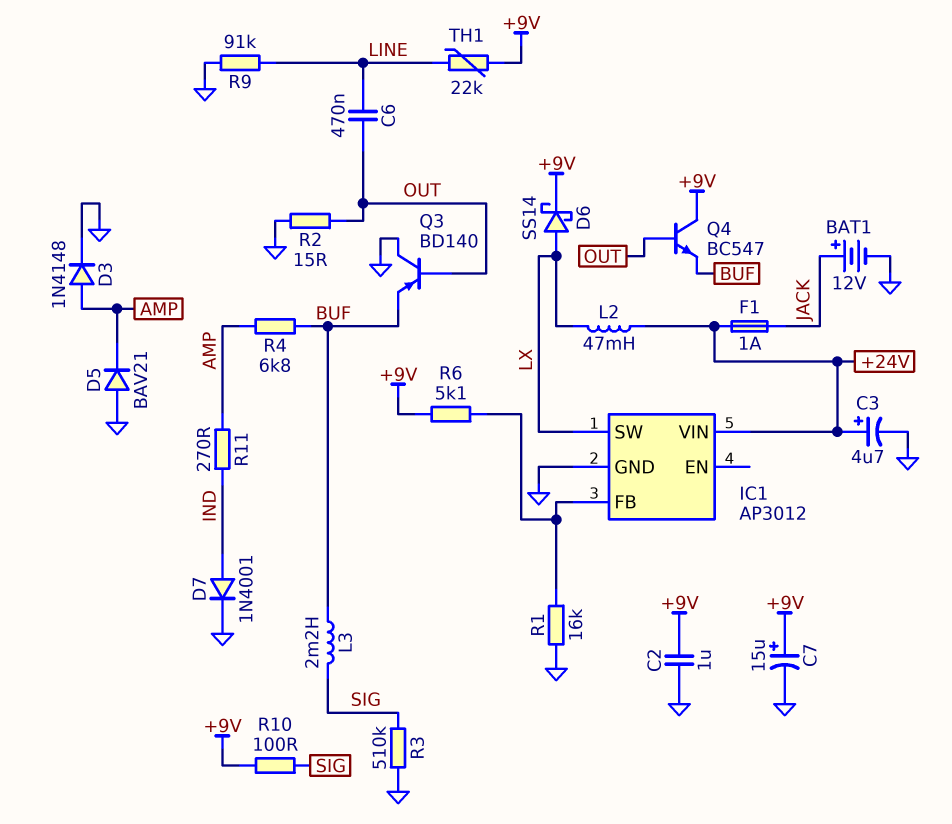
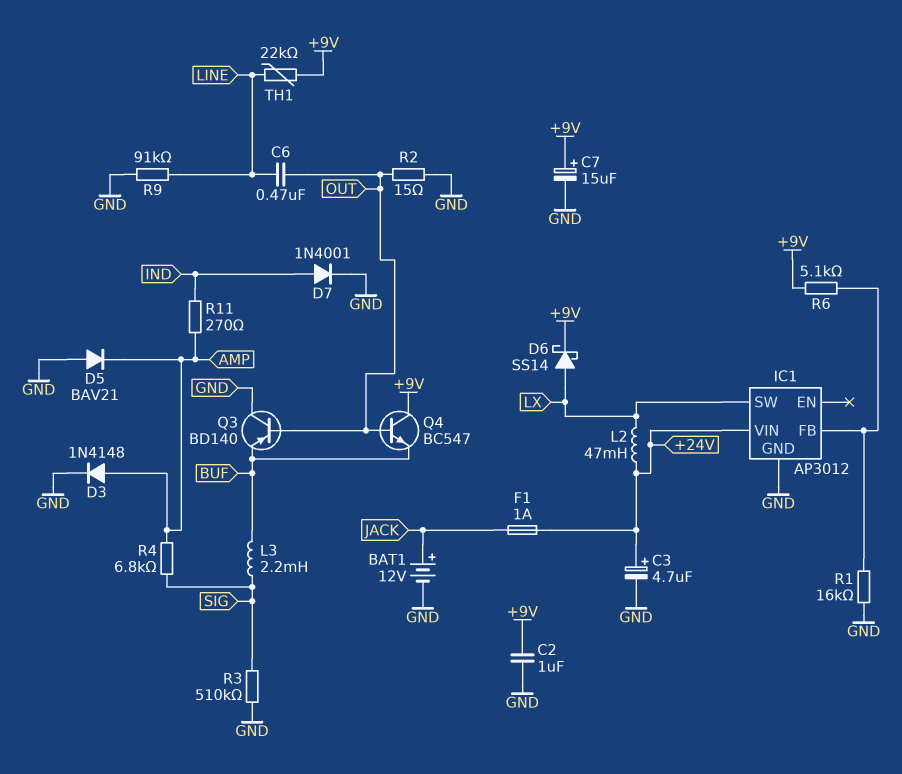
R4: 6.8k (AMP, BUF) -> 6.8k (AMP, SIG)
R10: 100 (+9V, SIG) -> none

